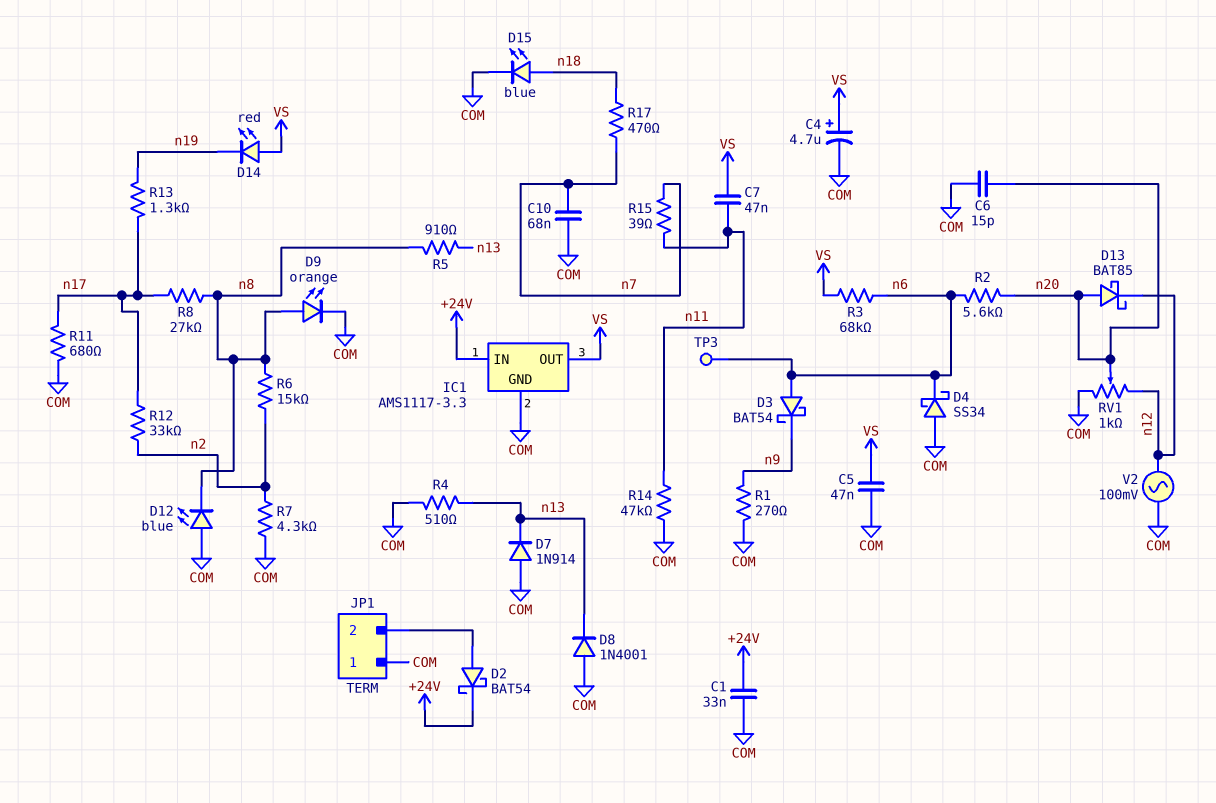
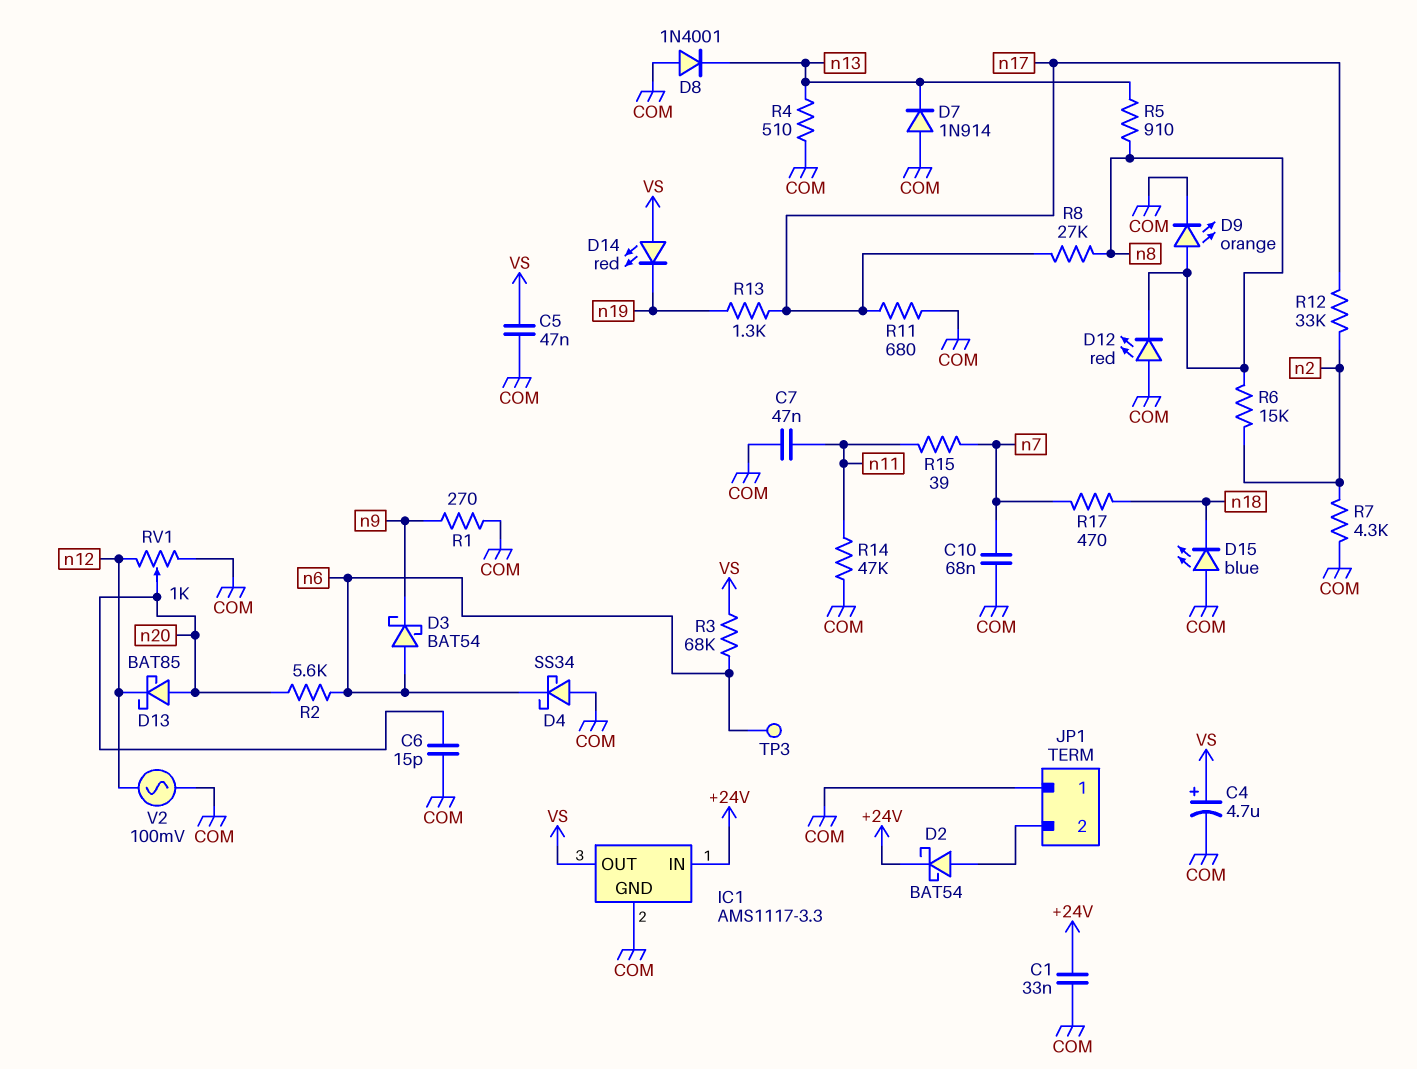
C7: 47nF (VS, n11) -> 47nF (COM, n11)
D12: LED blue (A COM, K n8) -> LED red (A COM, K n8)
D15: LED blue (A n18, K COM) -> LED blue (A COM, K n18)

